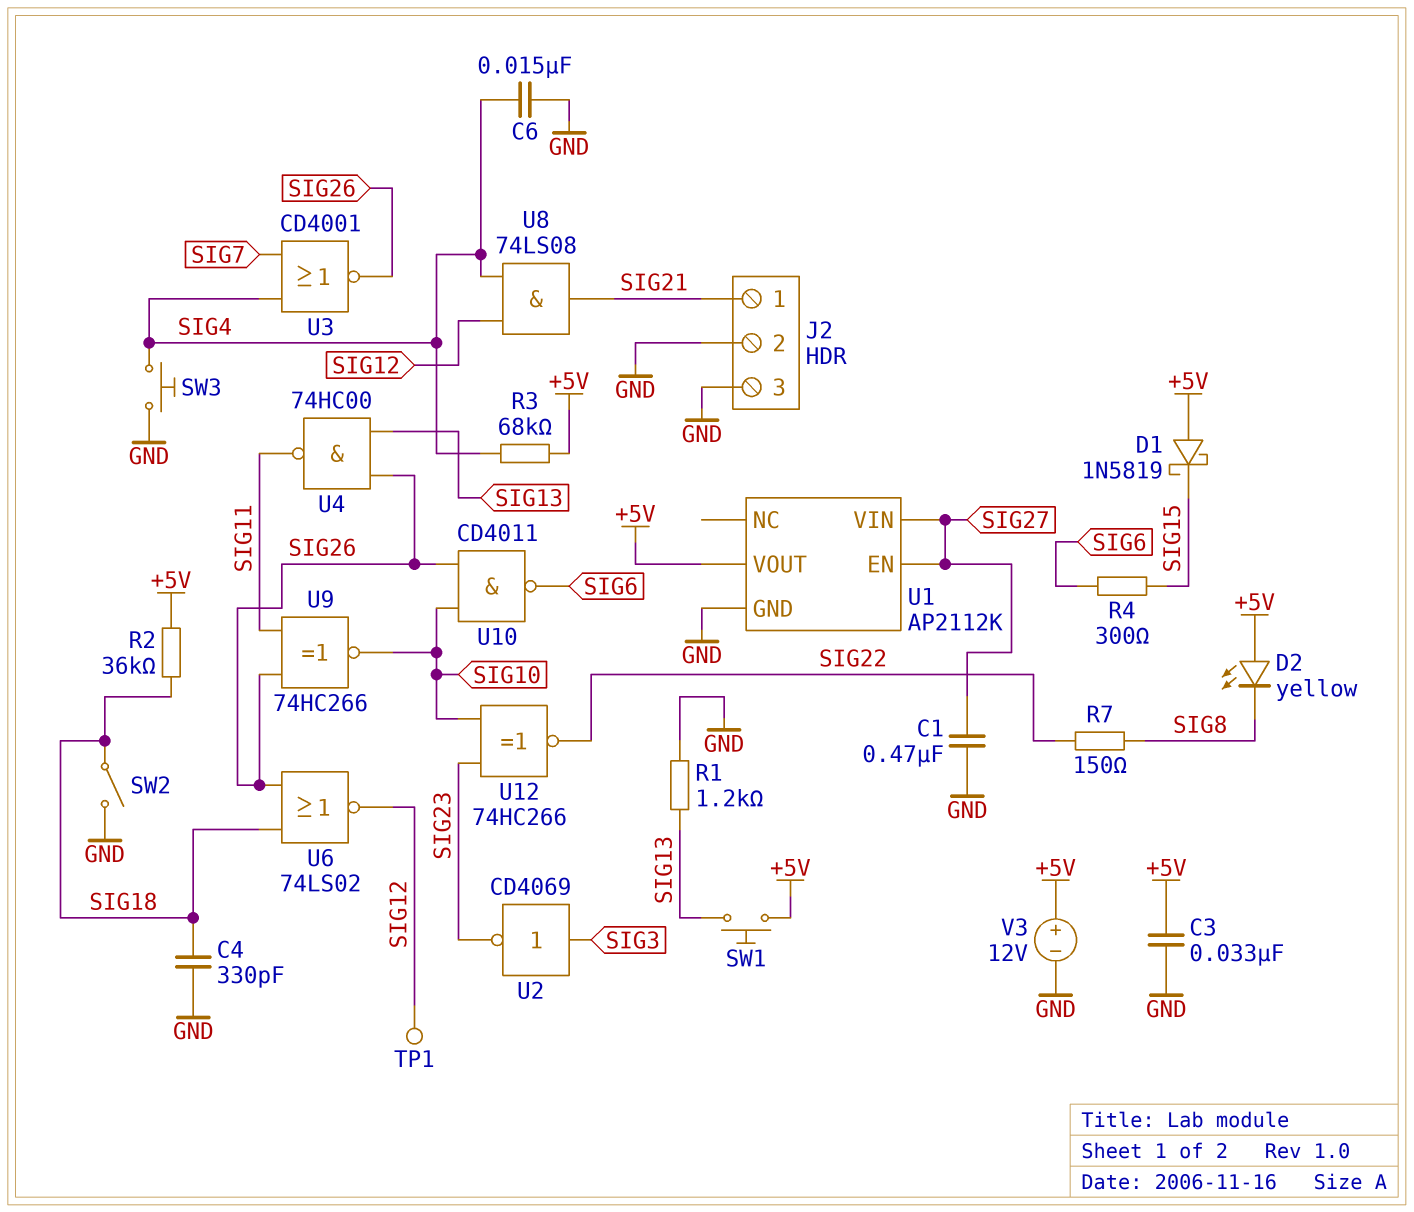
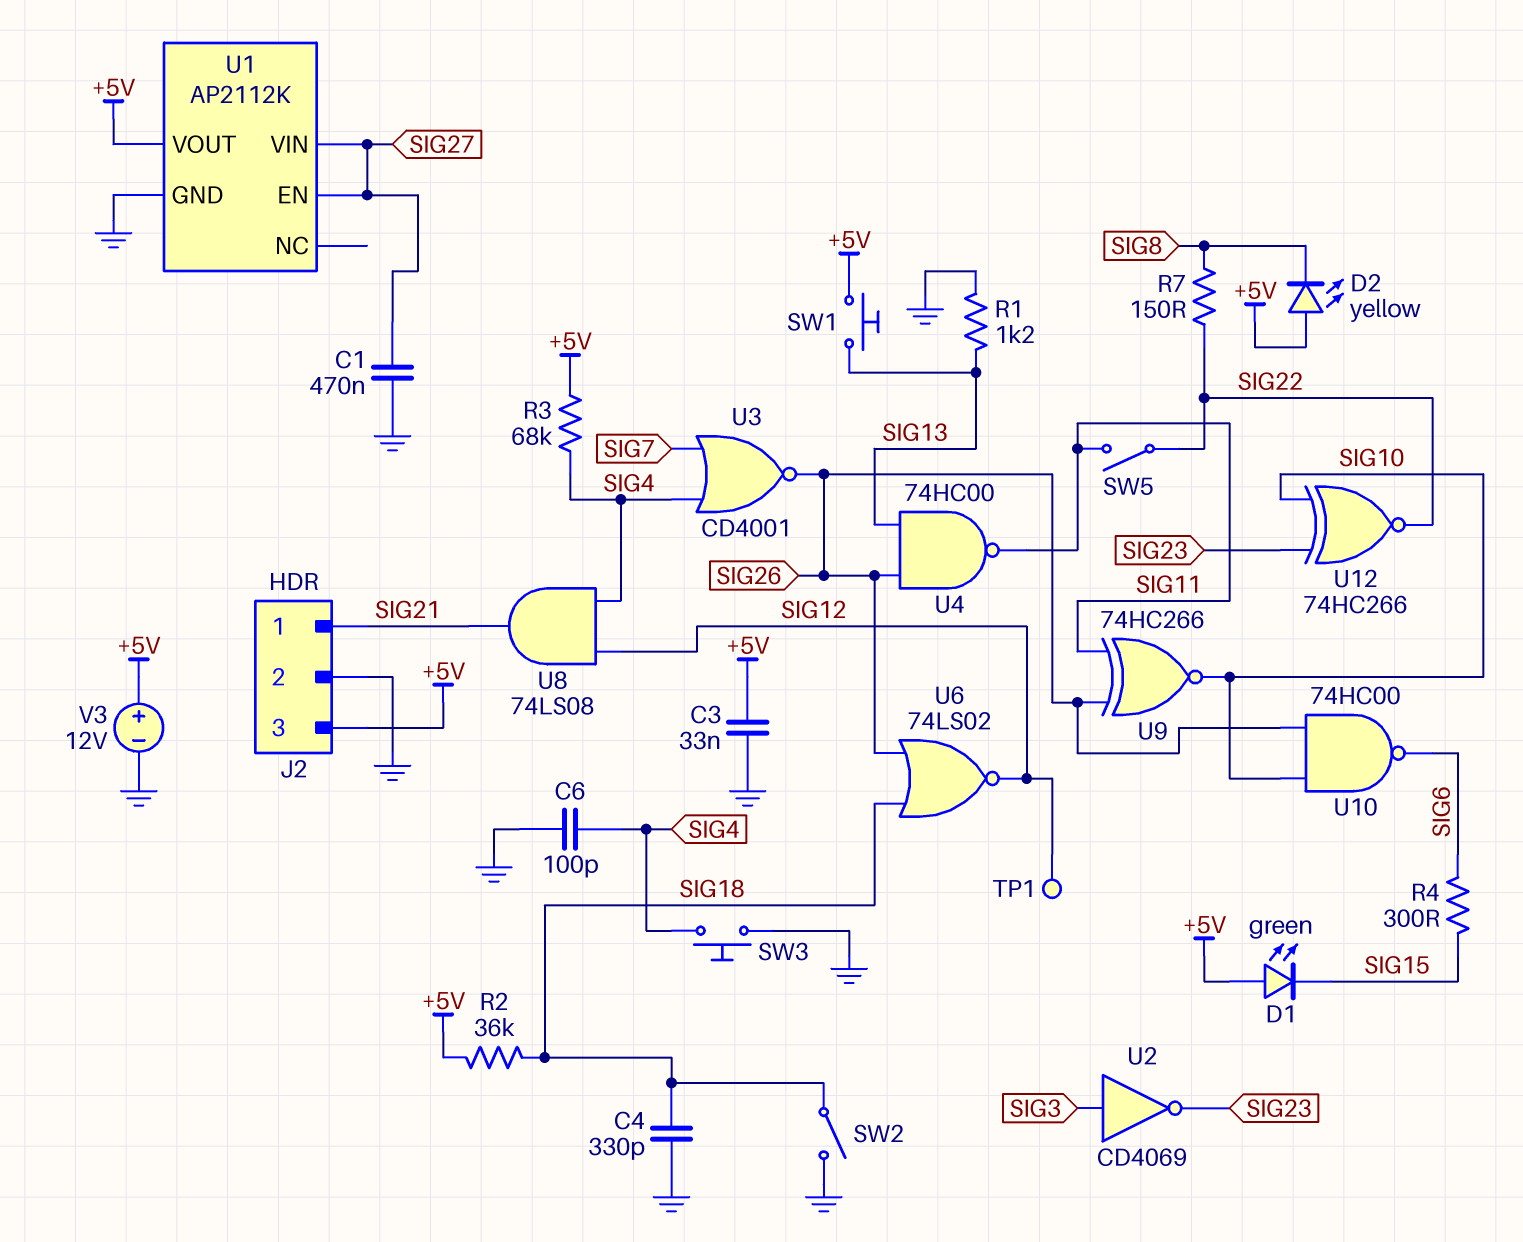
C6: 15nF (GND, SIG4) -> 100pF (GND, SIG4)
D1: schottky 1N5819 (A +5V, K SIG15) -> LED green (A +5V, K SIG15)
J2 pin 3: GND -> +5V
SW5: none -> switch (SIG11, SIG22)
U10: NAND CD4011 (in SIG10, in SIG26, out SIG6) -> NAND 74HC00 (in SIG10, in SIG26, out SIG6)

